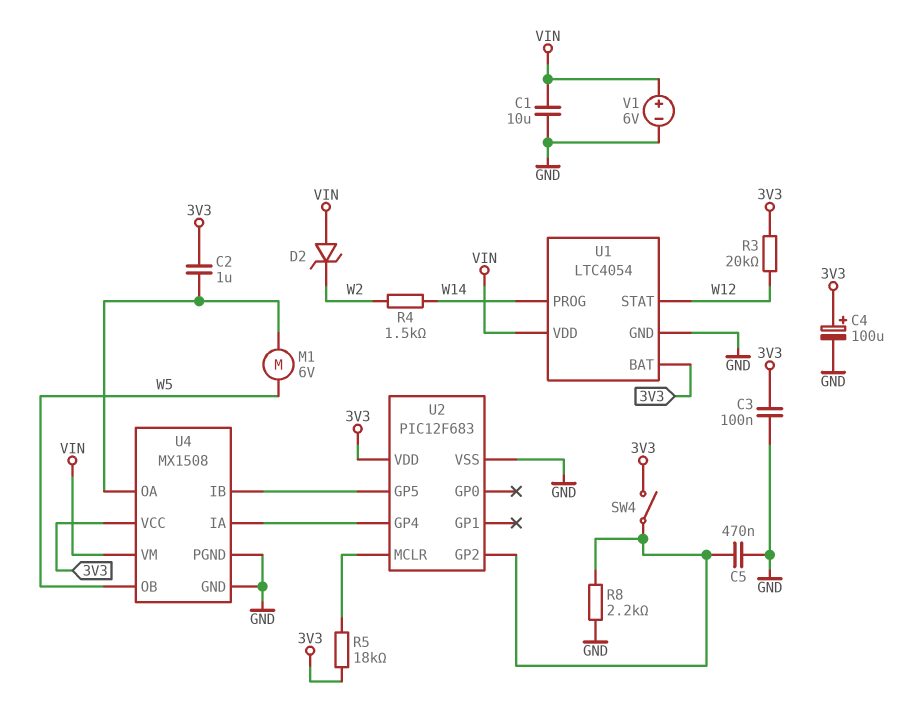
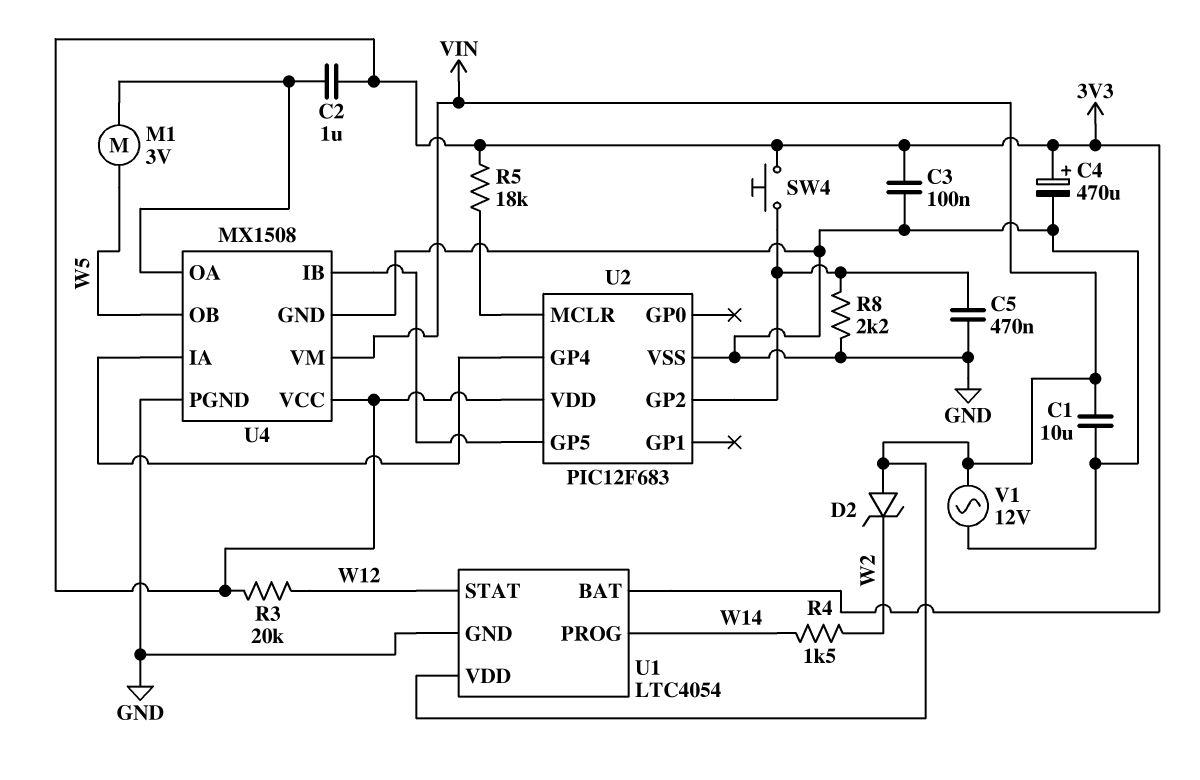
C4: 100uF (plus 3V3, minus GND) -> 470uF (plus 3V3, minus GND)
M1: motor 6V (U4/OA, W5) -> motor 3V (U4/OA, W5)
SW4: switch (3V3, U2/GP2) -> button (3V3, U2/GP2)
V1: 6V (plus VIN, minus GND) -> AC 12V (GND, VIN)

